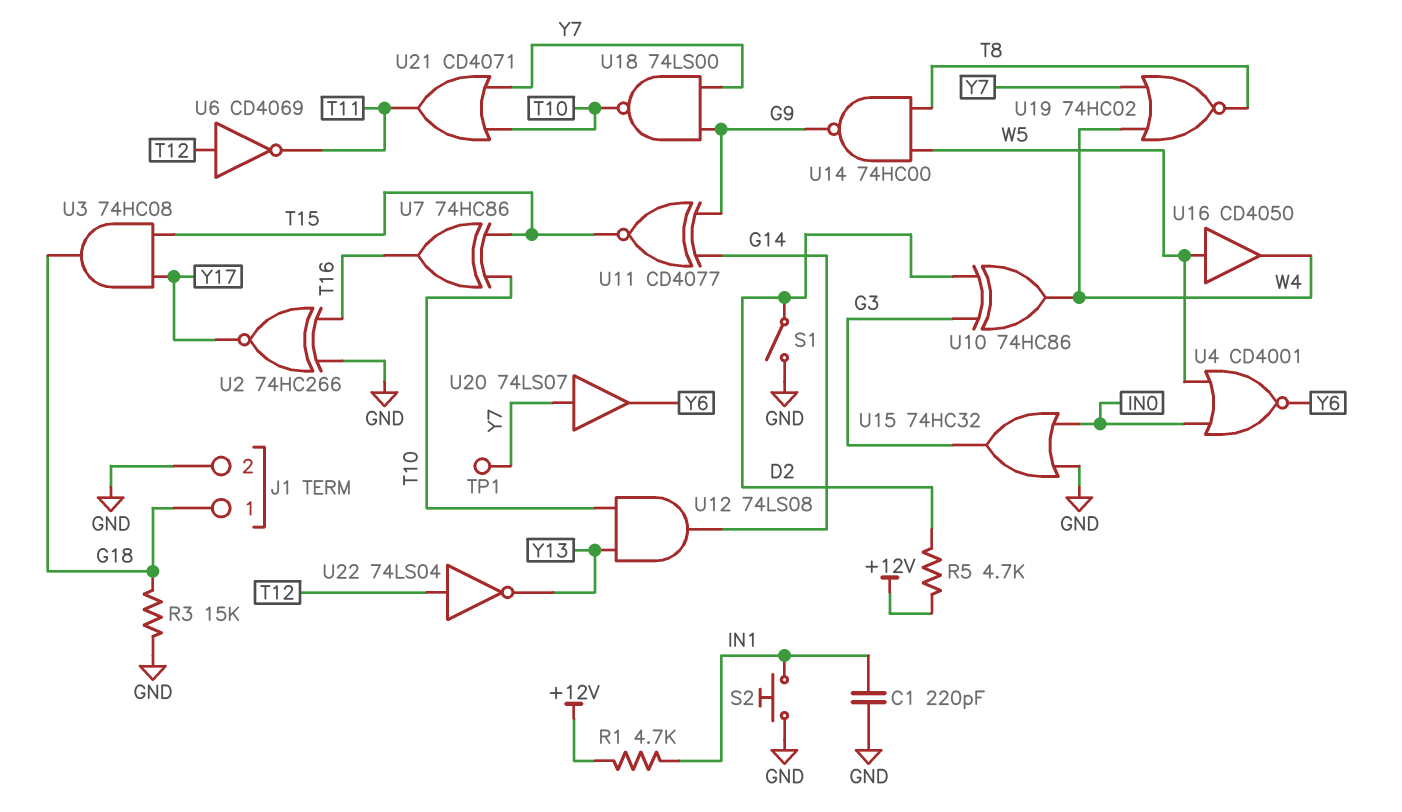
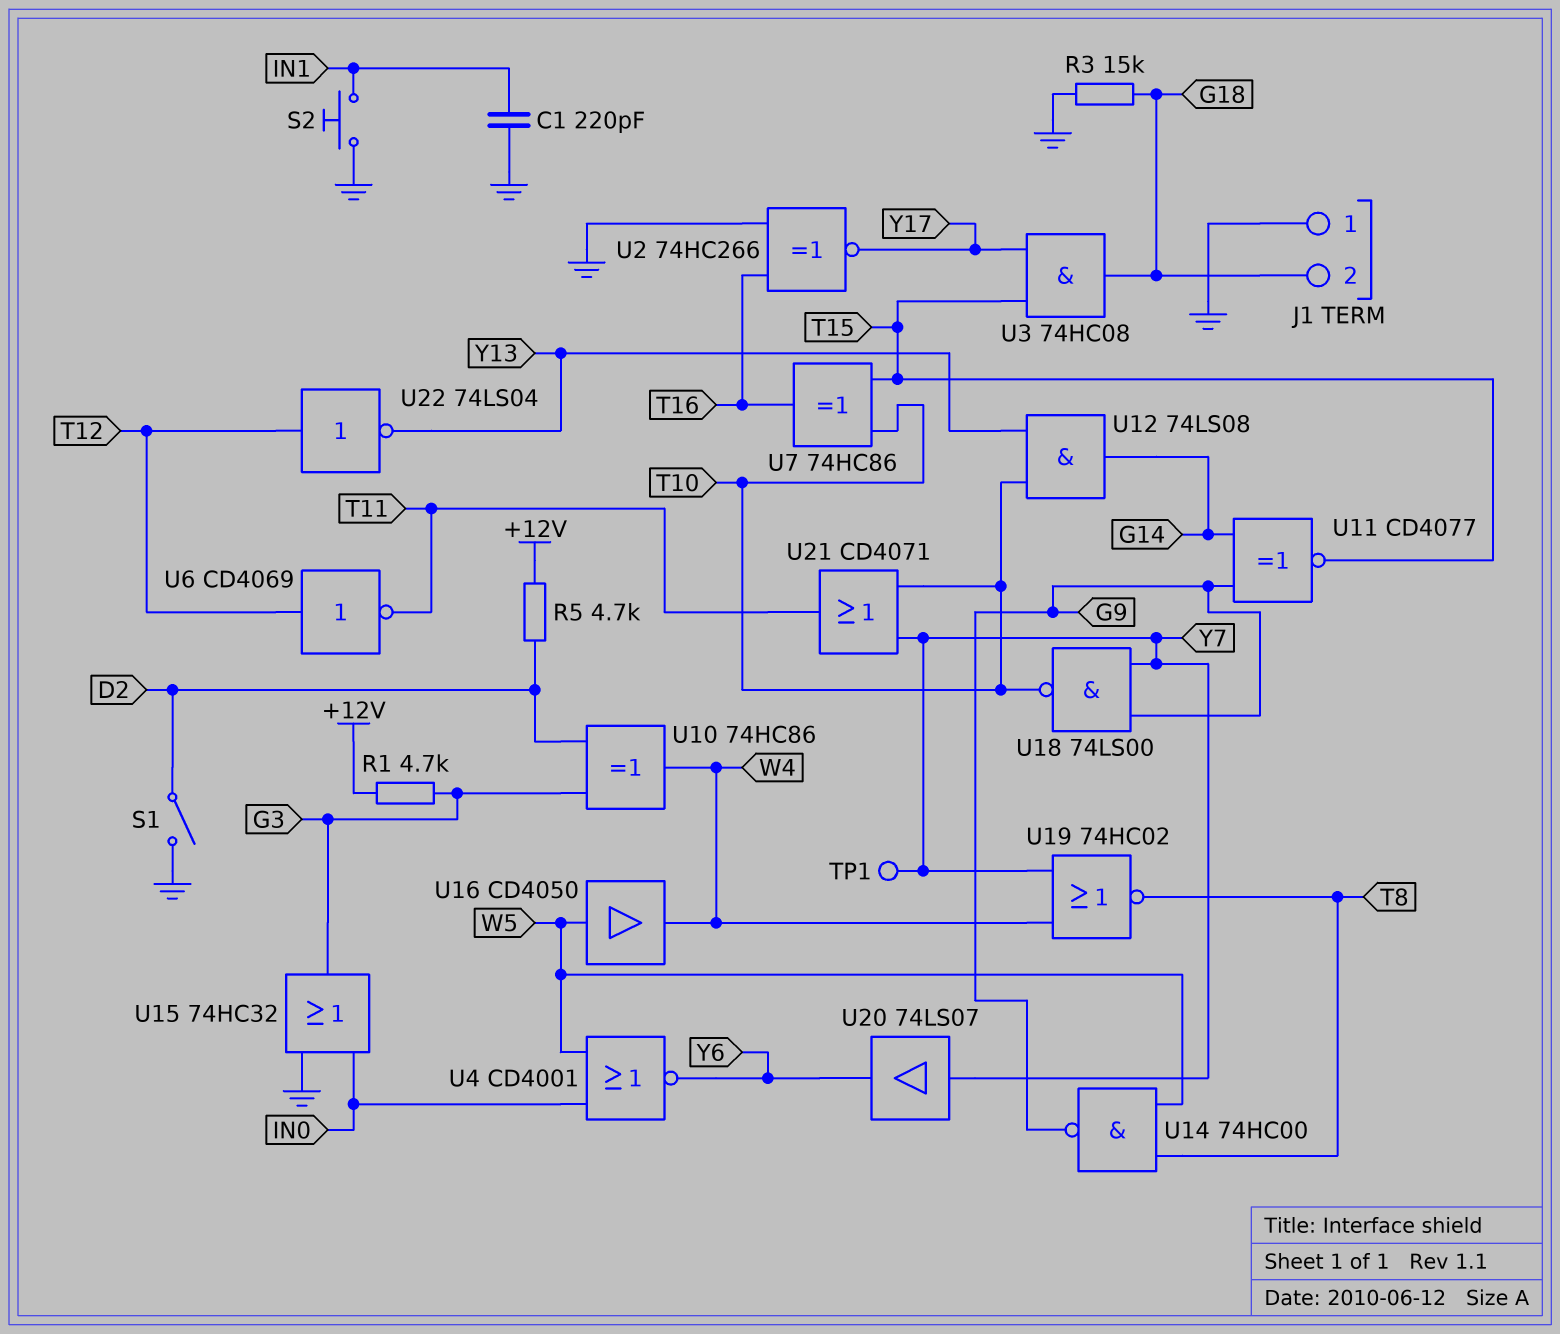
J1 pin 1: G18 -> GND
J1 pin 2: GND -> G18
R1: 4.7k (+12V, IN1) -> 4.7k (+12V, G3)

